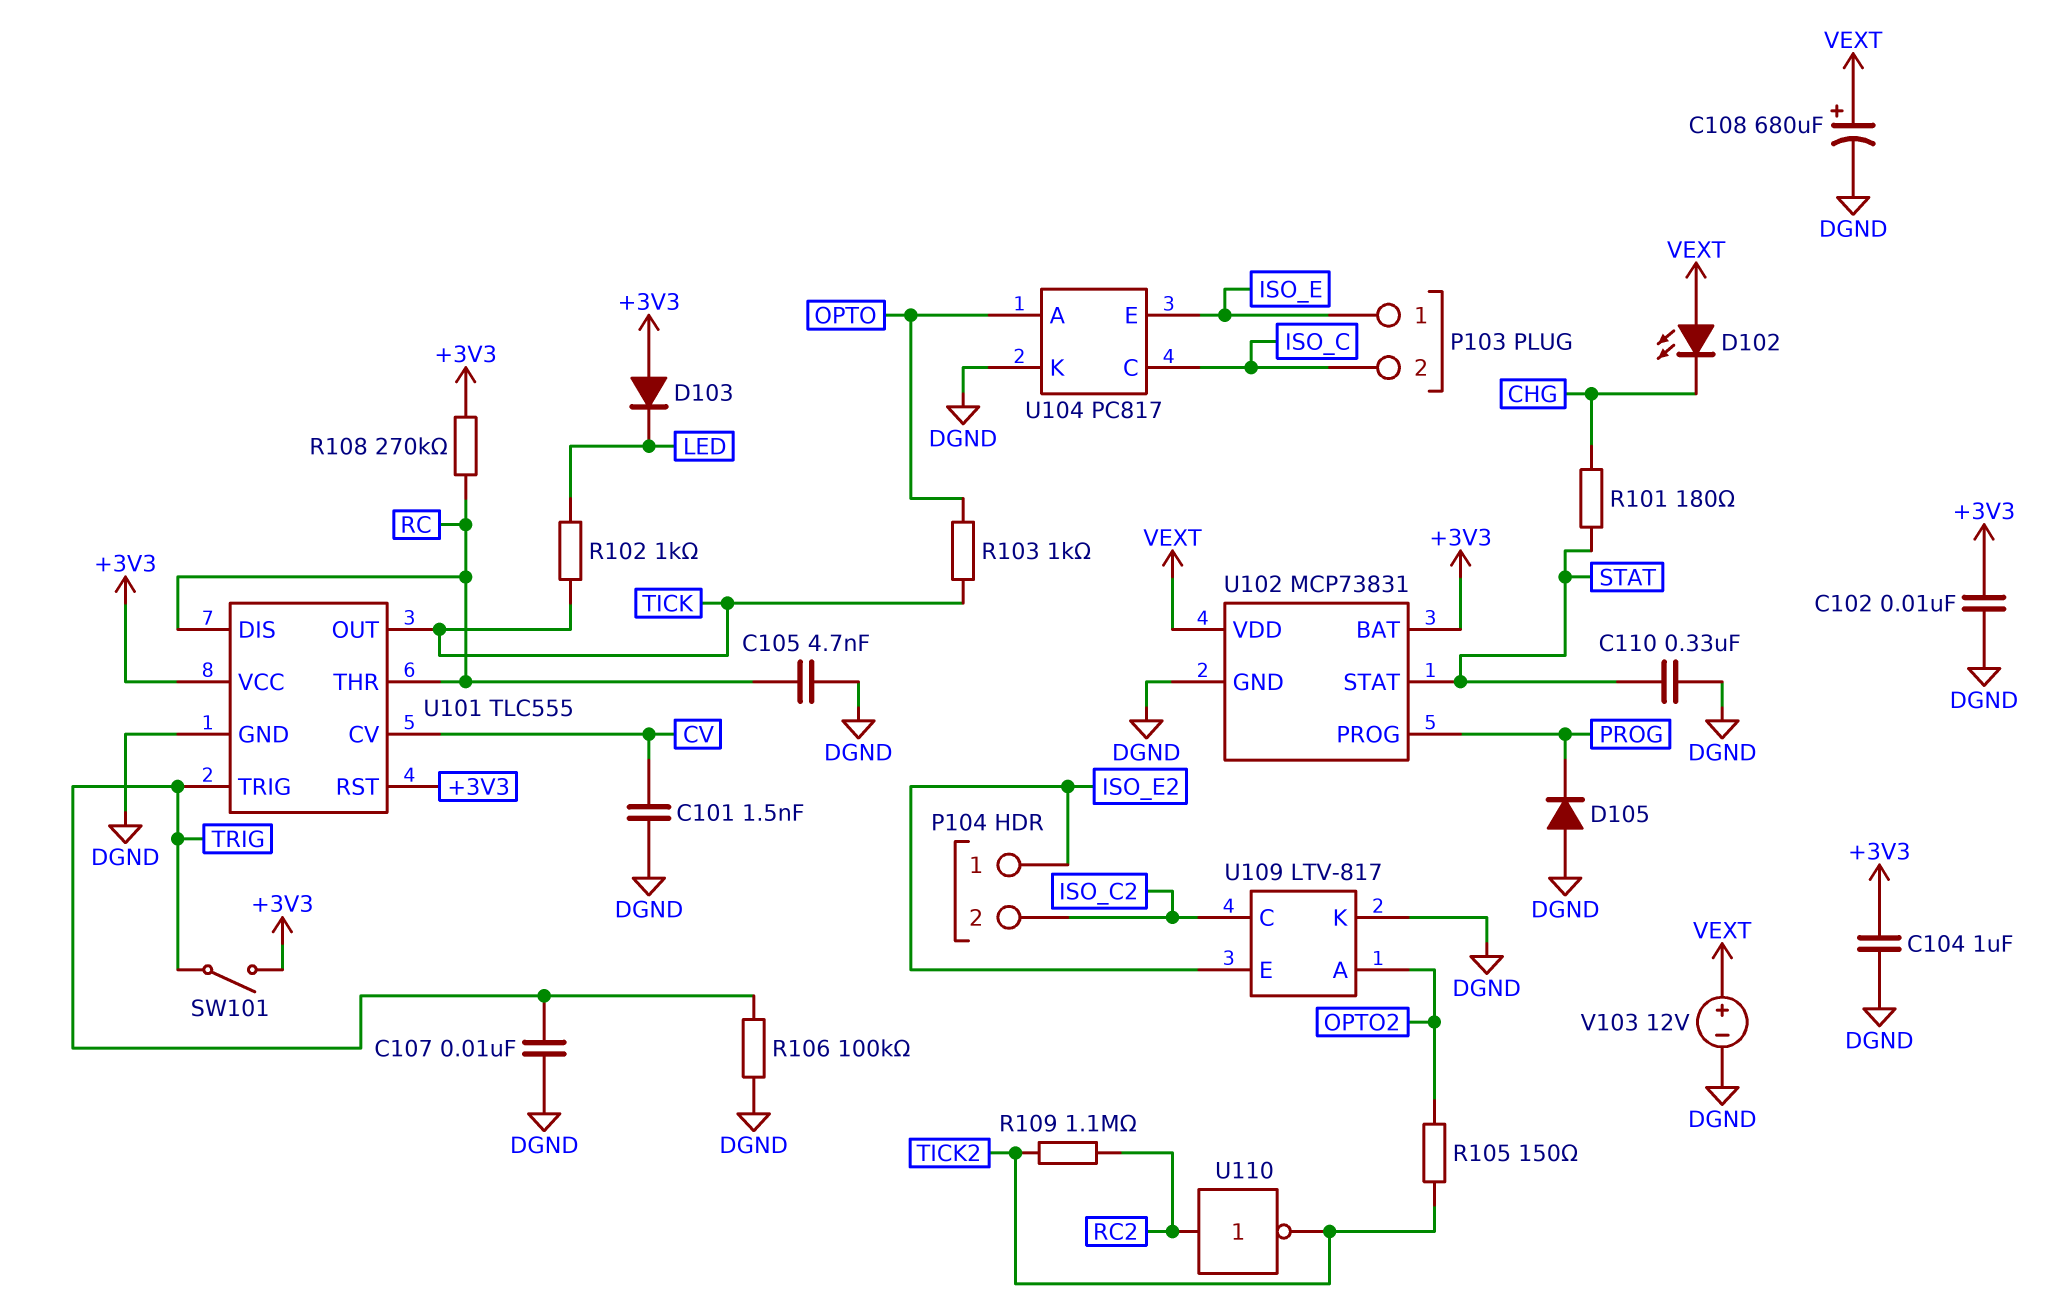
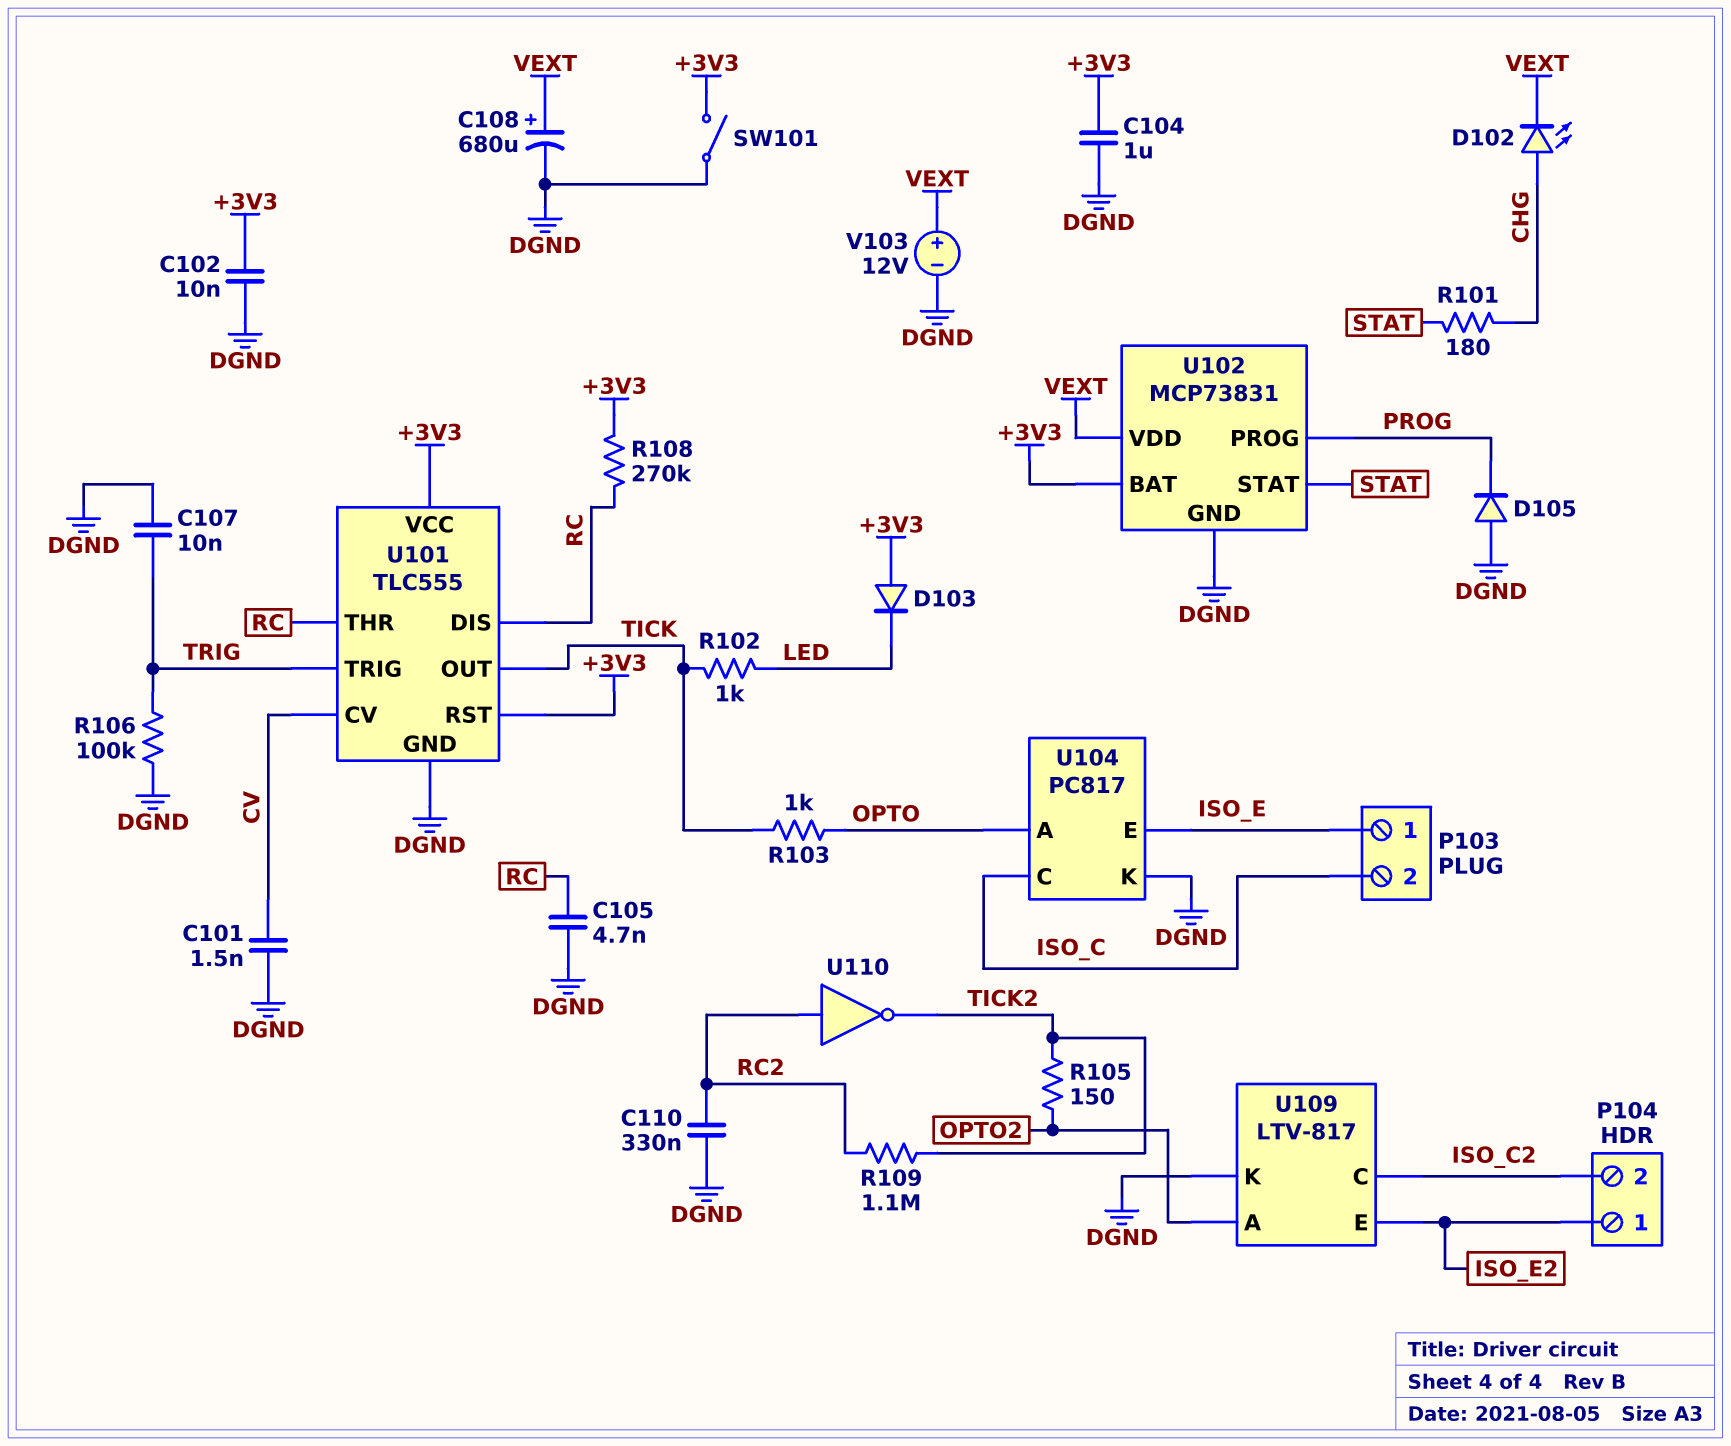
C110: 330nF (DGND, STAT) -> 330nF (DGND, RC2)
D102: LED (A VEXT, K CHG) -> LED (A CHG, K VEXT)
SW101: switch (+3V3, TRIG) -> switch (+3V3, DGND)

